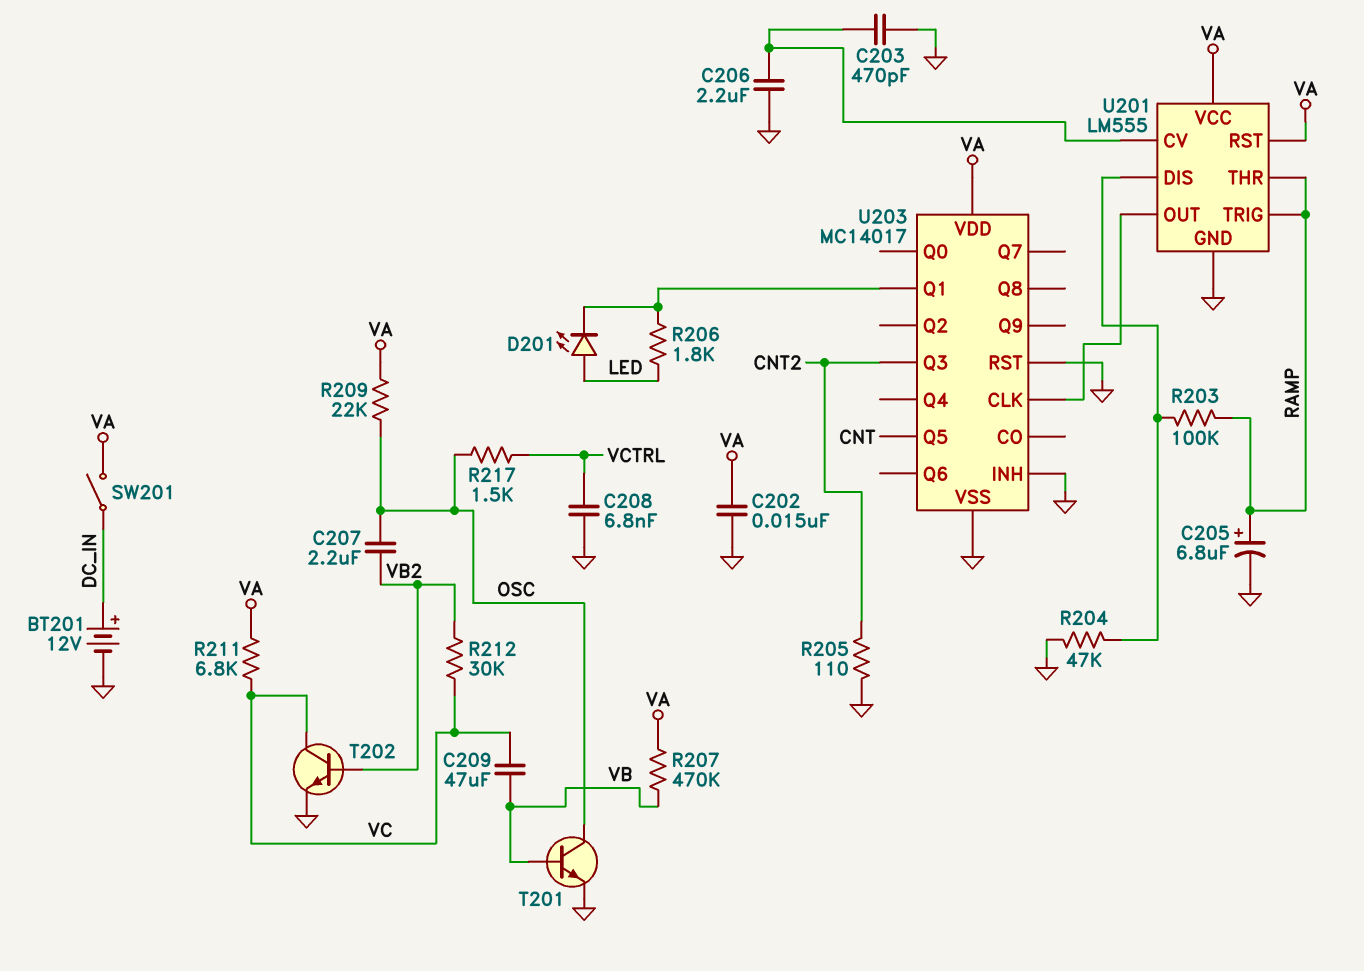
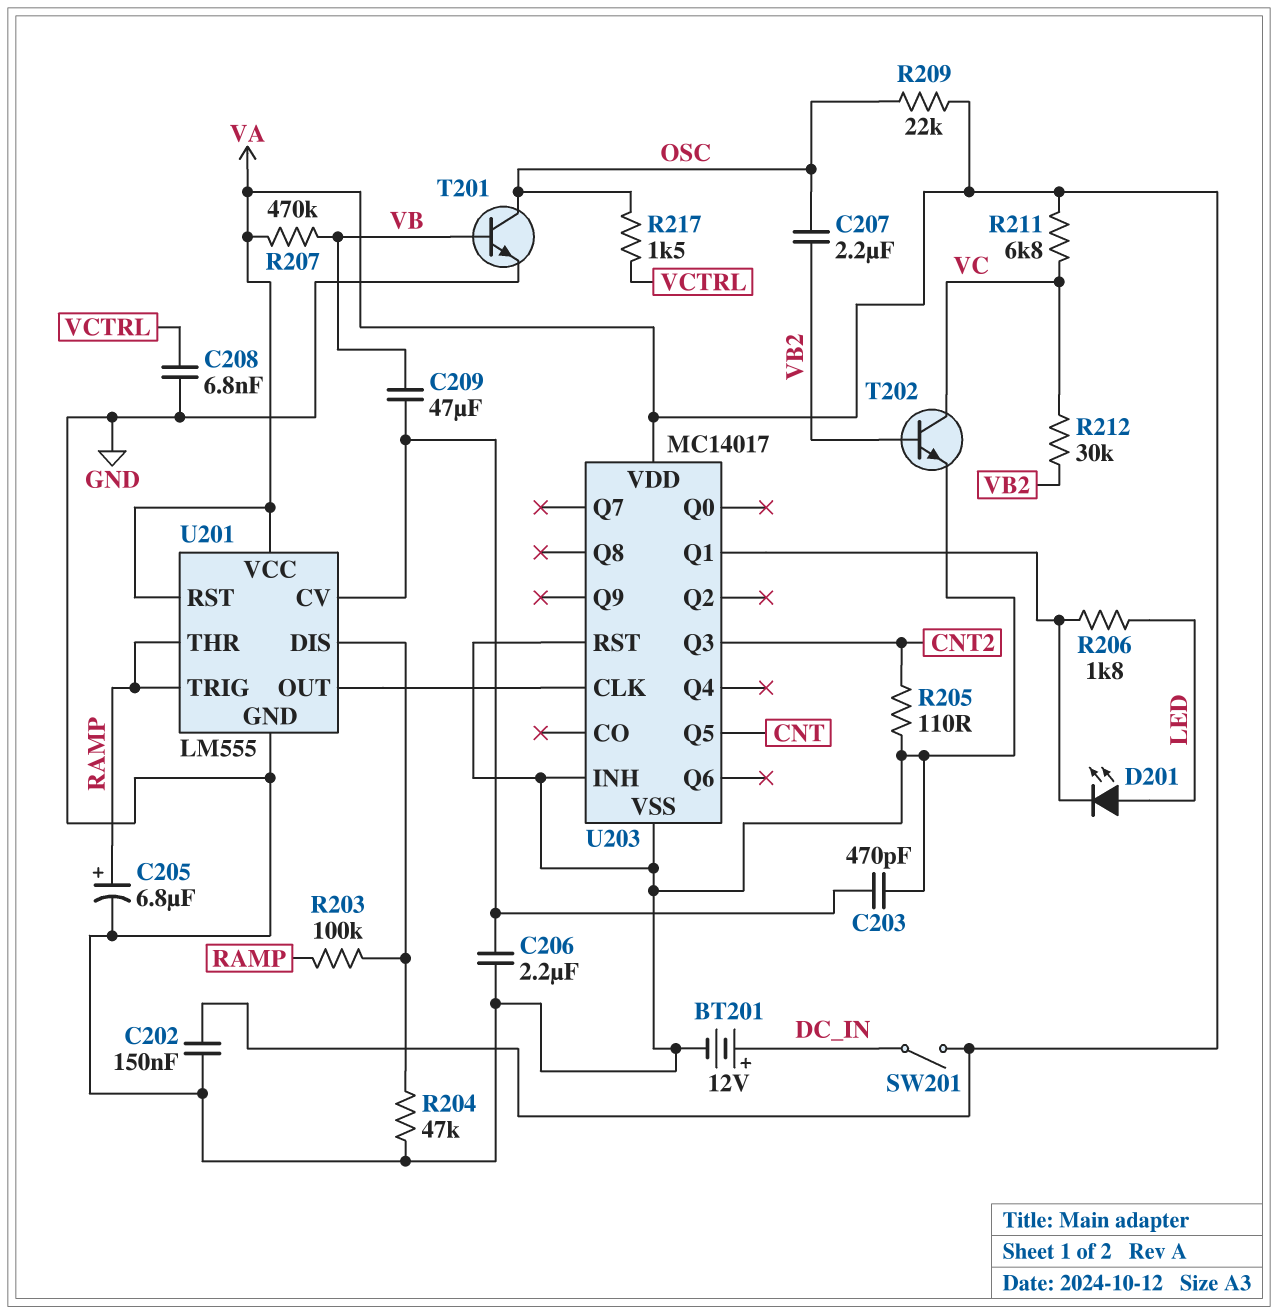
C202: 15nF (GND, VA) -> 150nF (GND, VA)
C209: 47uF (VB, VC) -> 47uF (U201/CV, VB)

